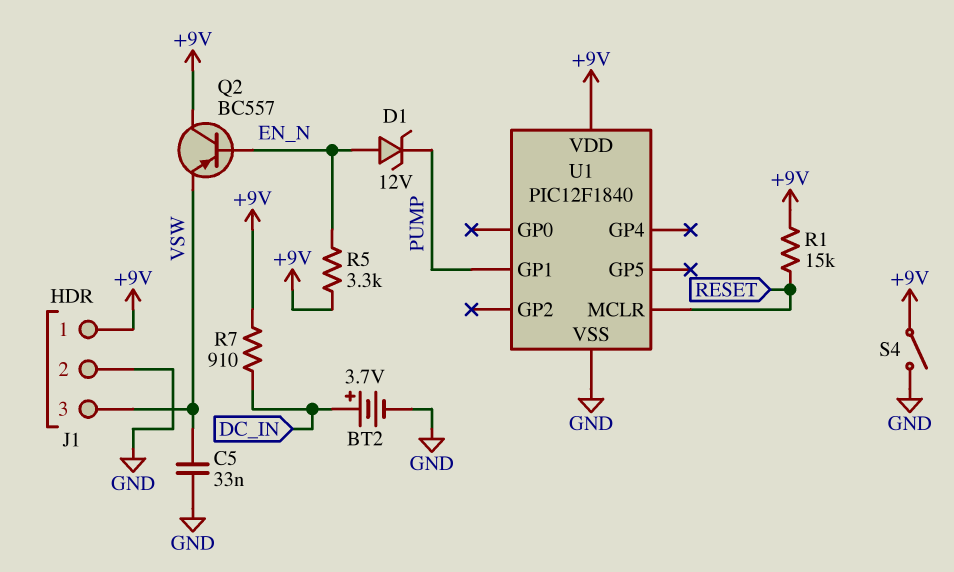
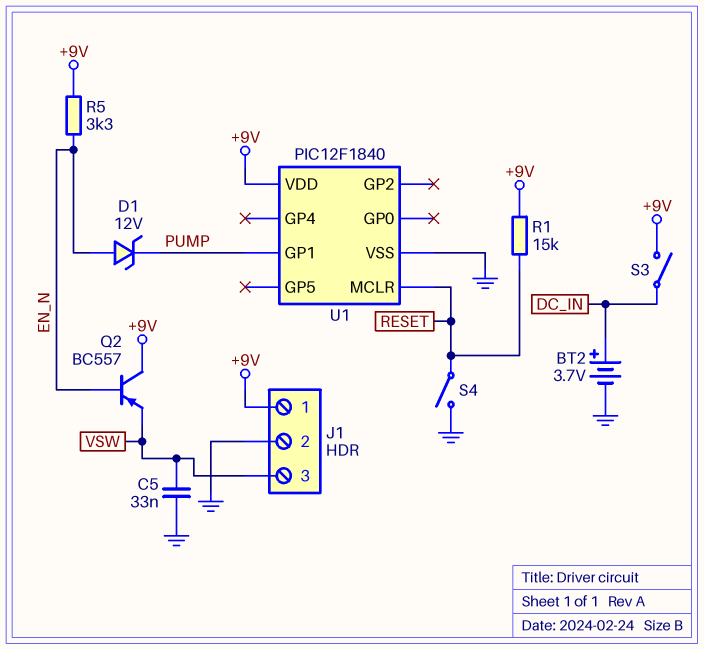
R7: 910 (+9V, DC_IN) -> none
S3: none -> switch (+9V, DC_IN)
S4: switch (+9V, GND) -> switch (GND, RESET)

